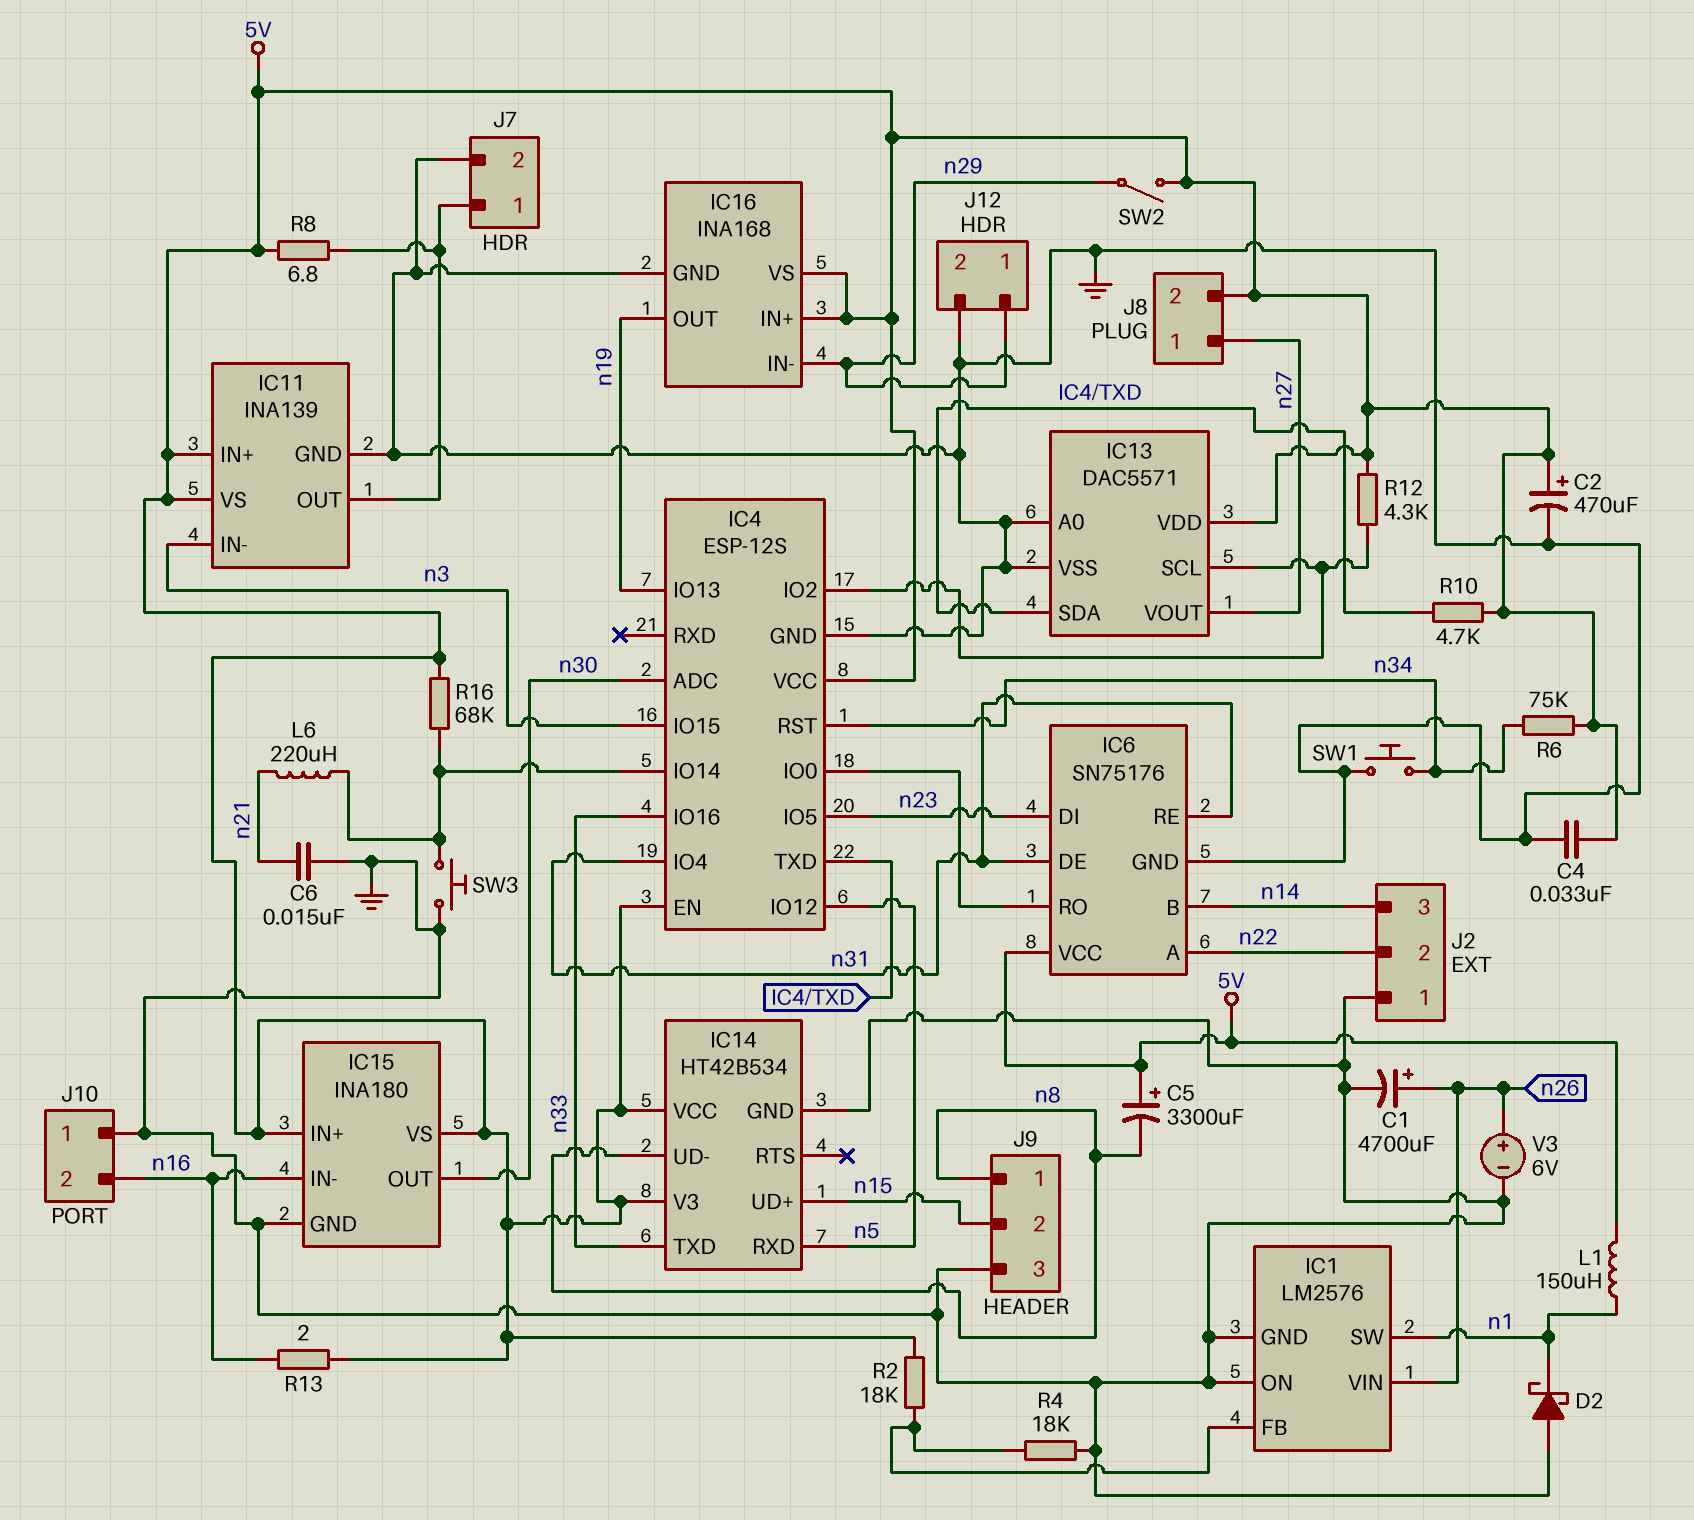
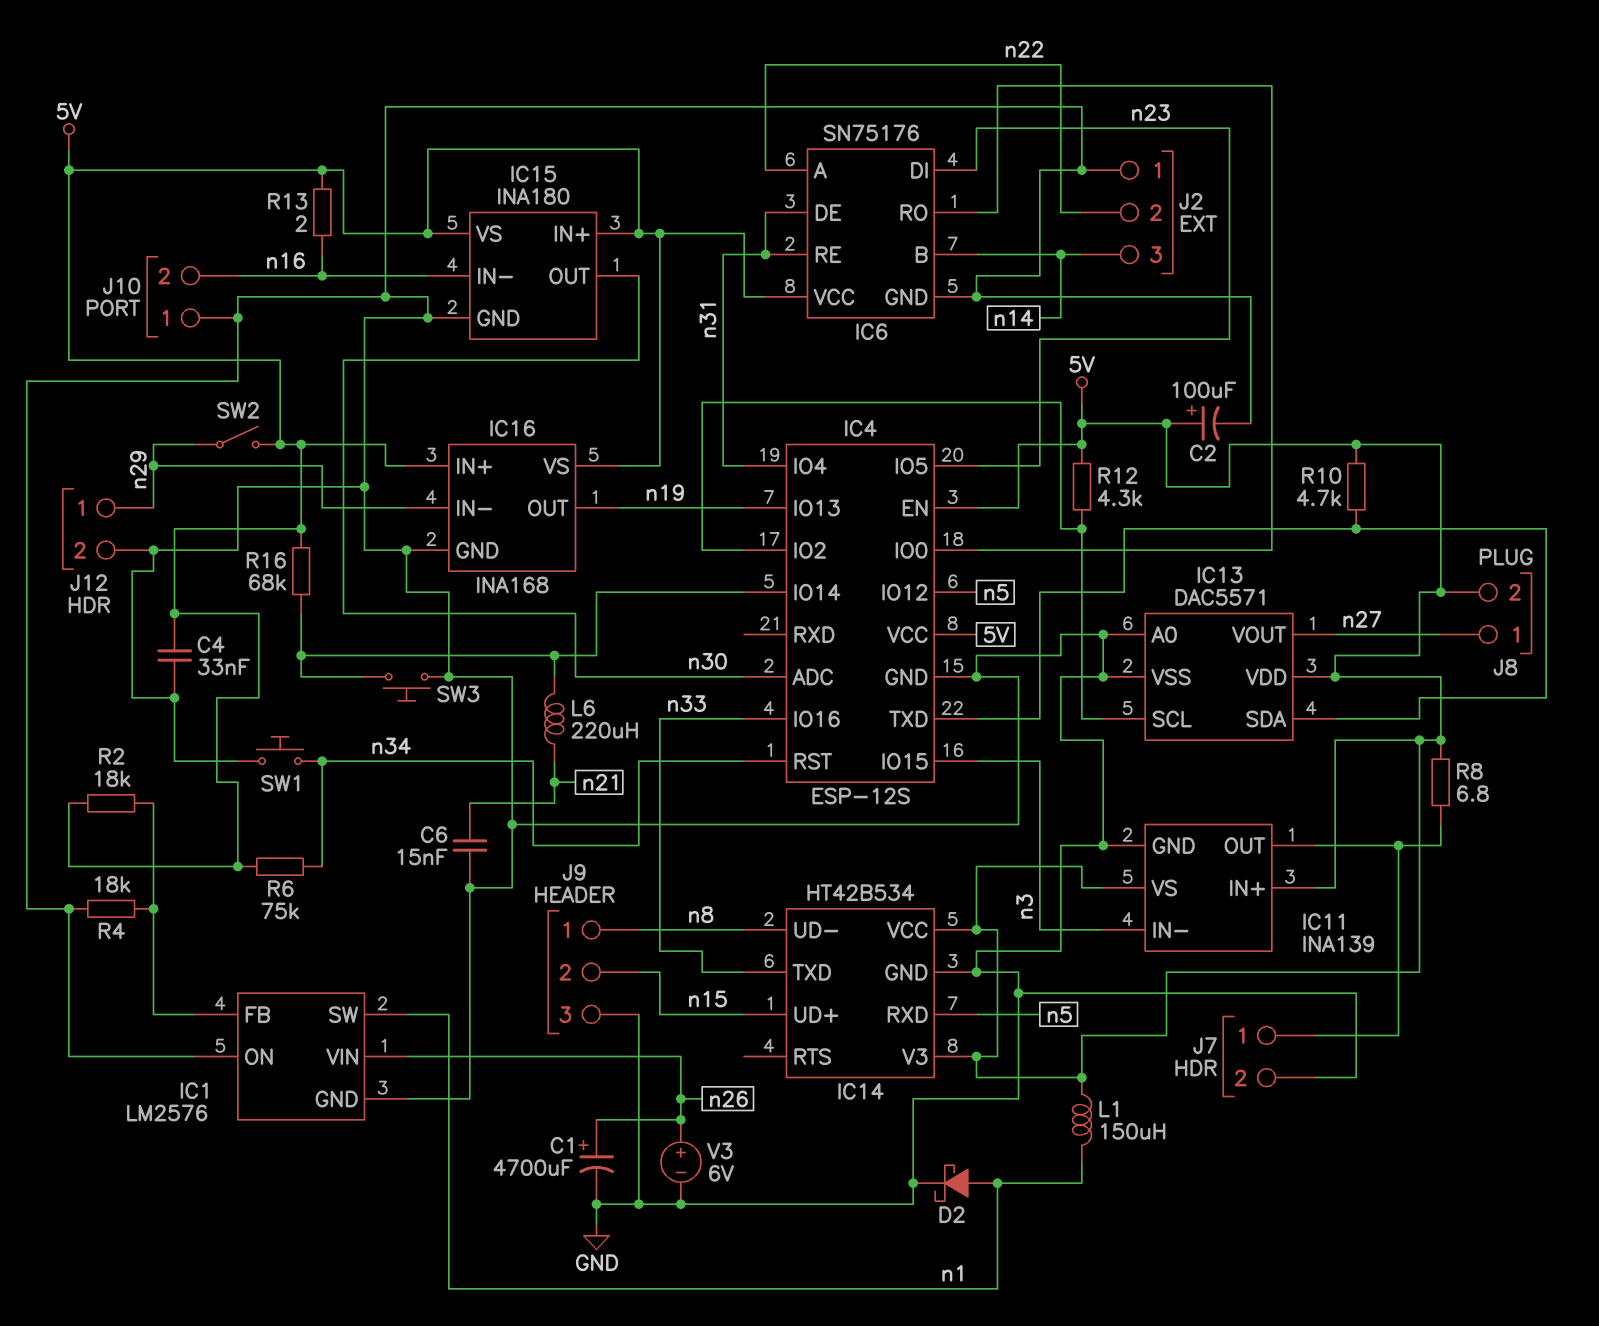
C2: 470uF (plus 5V, minus GND) -> 100uF (plus 5V, minus GND)
C5: 3300uF (plus 5V, minus n8) -> none
D2: schottky (A GND, K n1) -> schottky (A n1, K GND)

